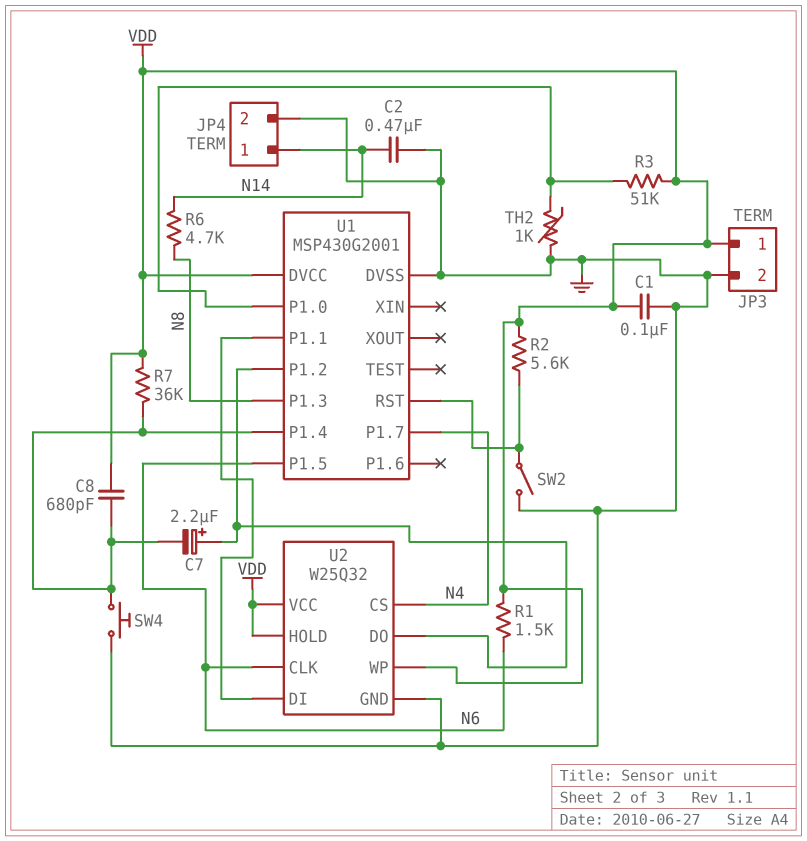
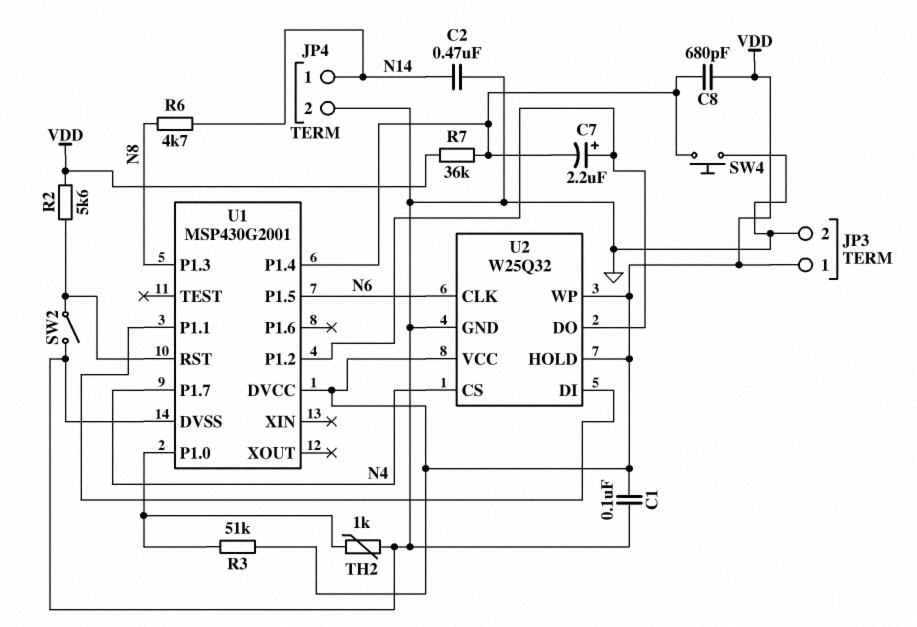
R1: 1.5k (N6, VDD) -> none

